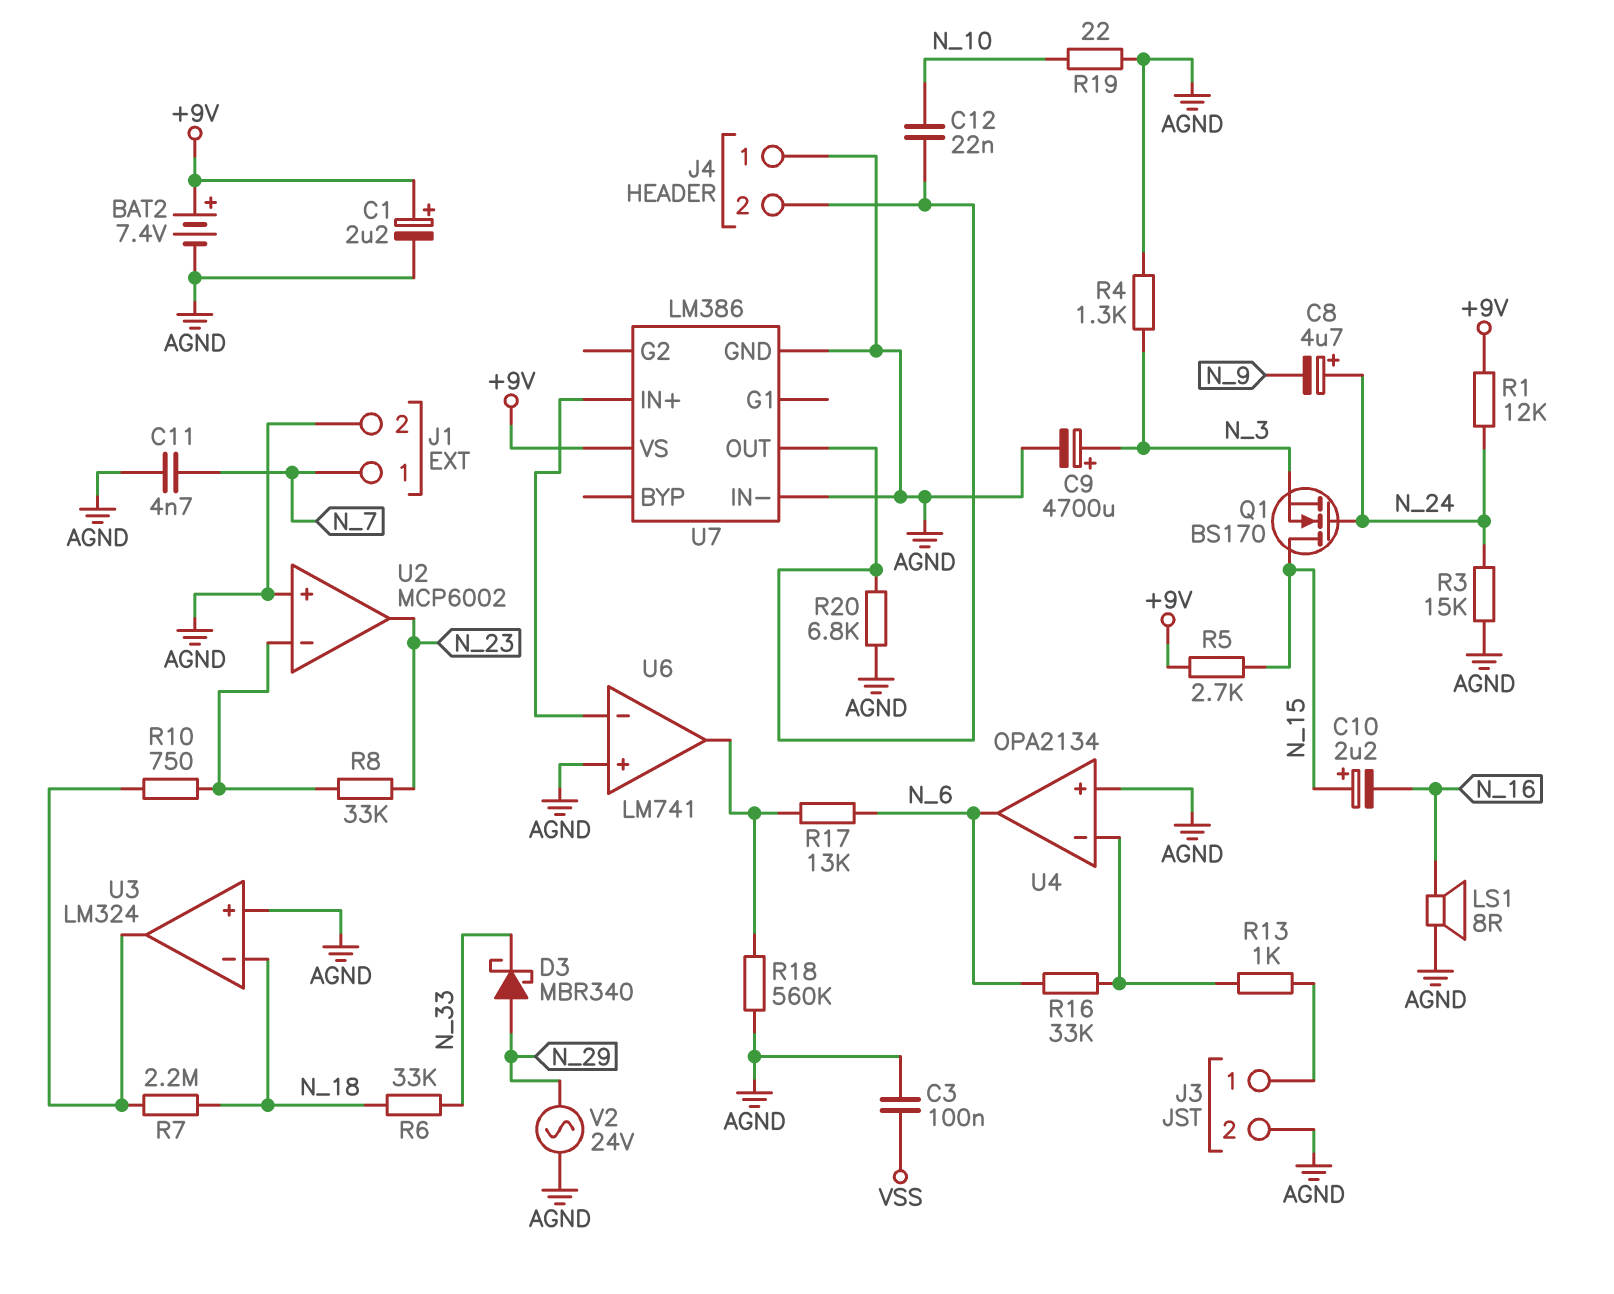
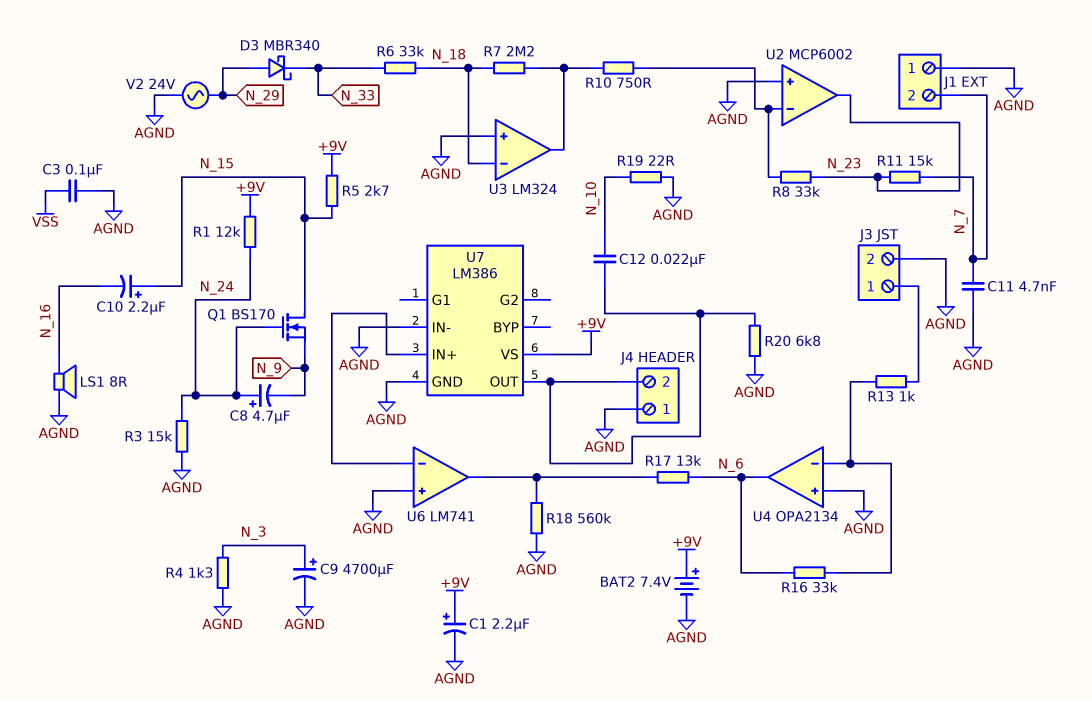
J1 pin 1: N_7 -> AGND
J1 pin 2: AGND -> N_7
Q1: NMOS BS170 (G N_24, D N_15, S N_3) -> NMOS BS170 (G N_24, D N_15, S N_9)
R11: none -> 15k (N_7, N_23)

